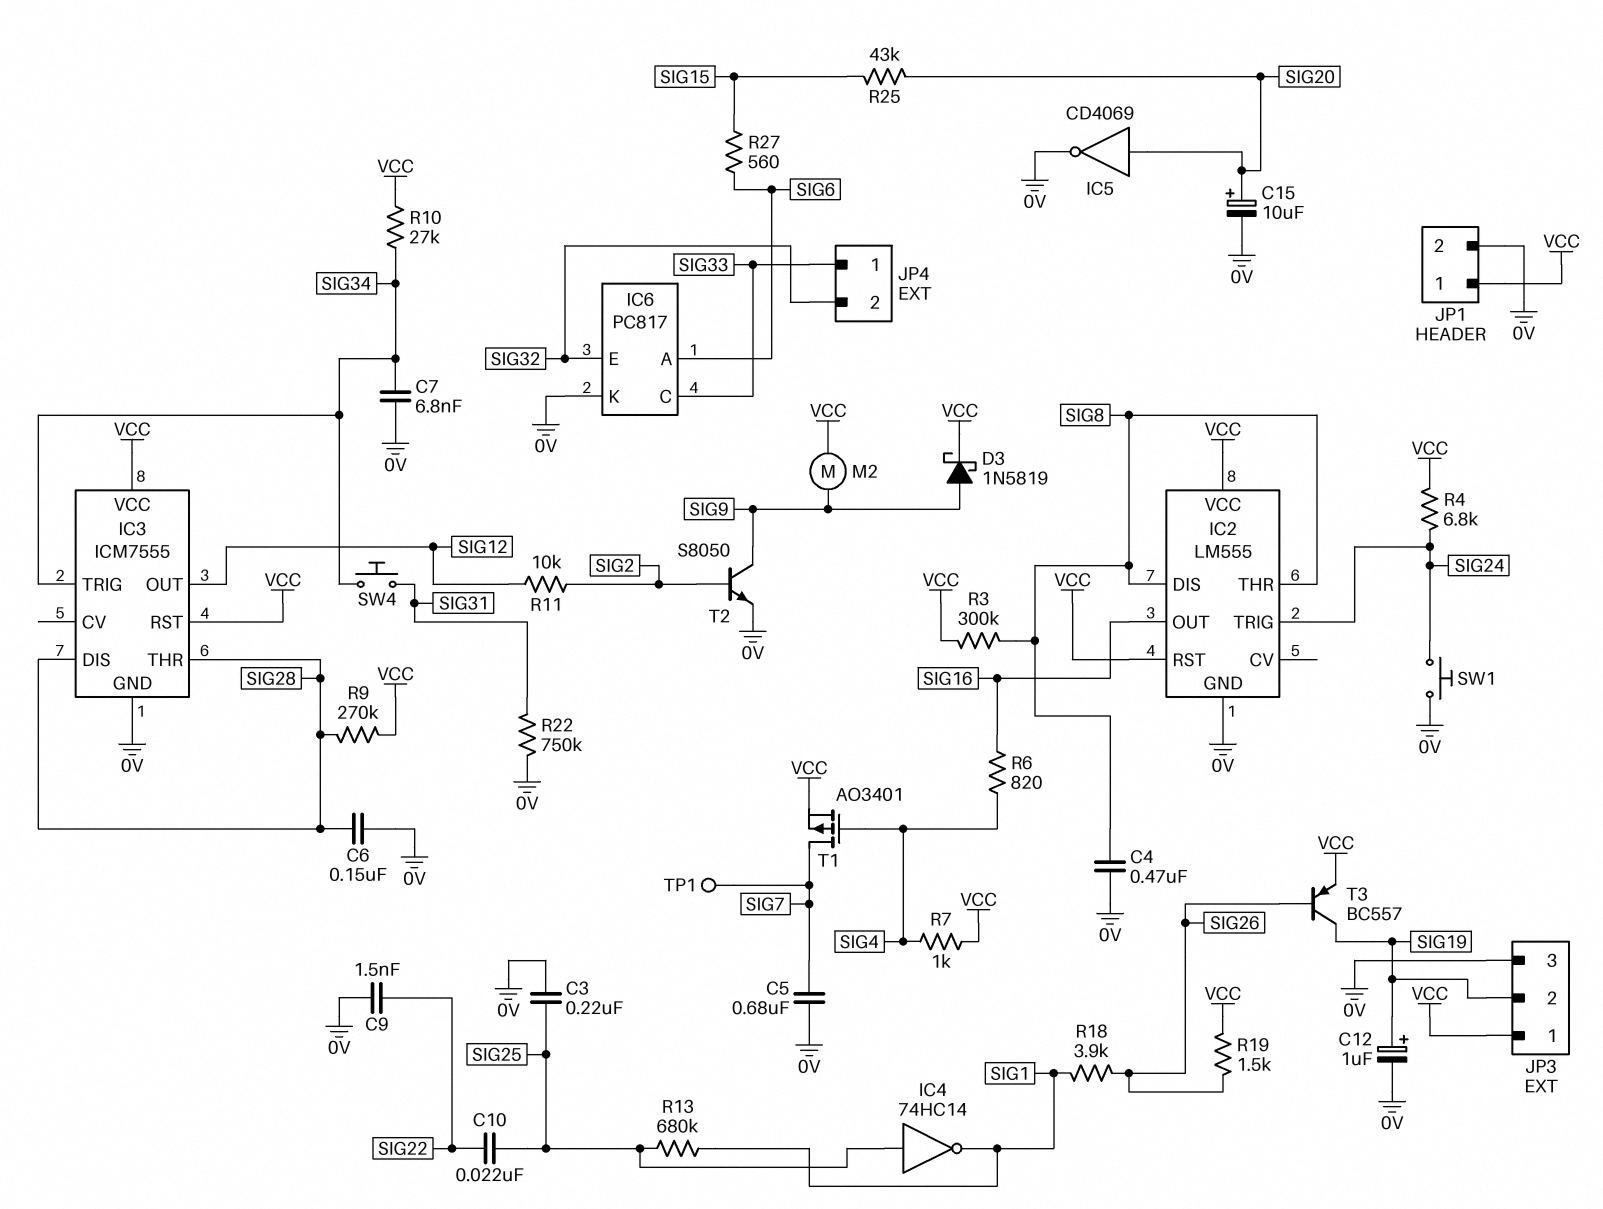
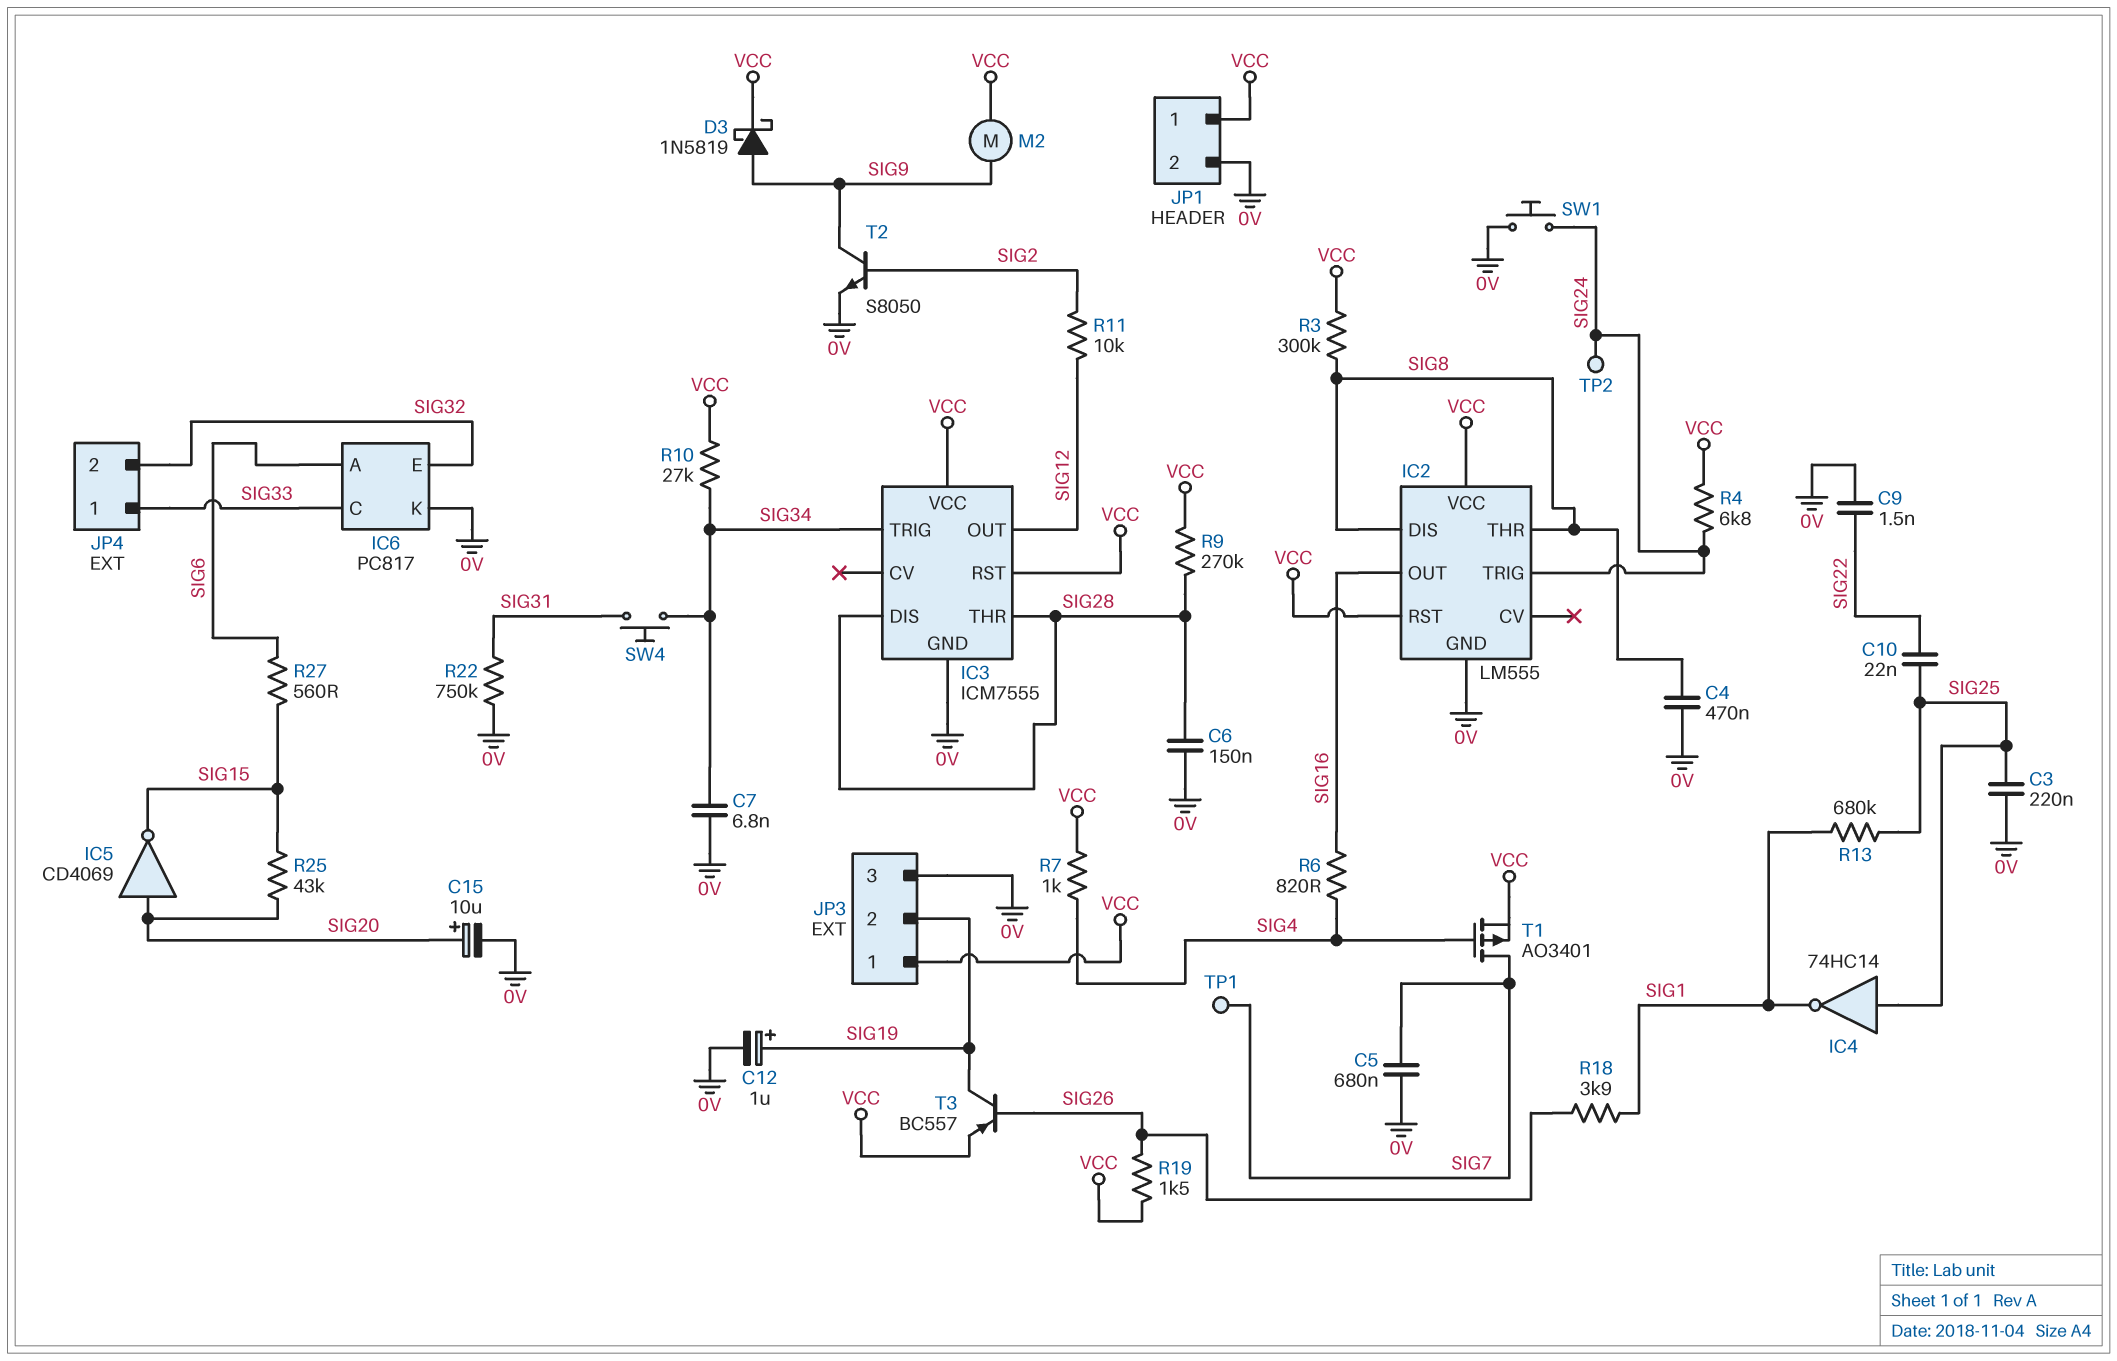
IC5: NOT CD4069 (in SIG20, out 0V) -> NOT CD4069 (in SIG20, out SIG15)
TP2: none -> test point (SIG24)

